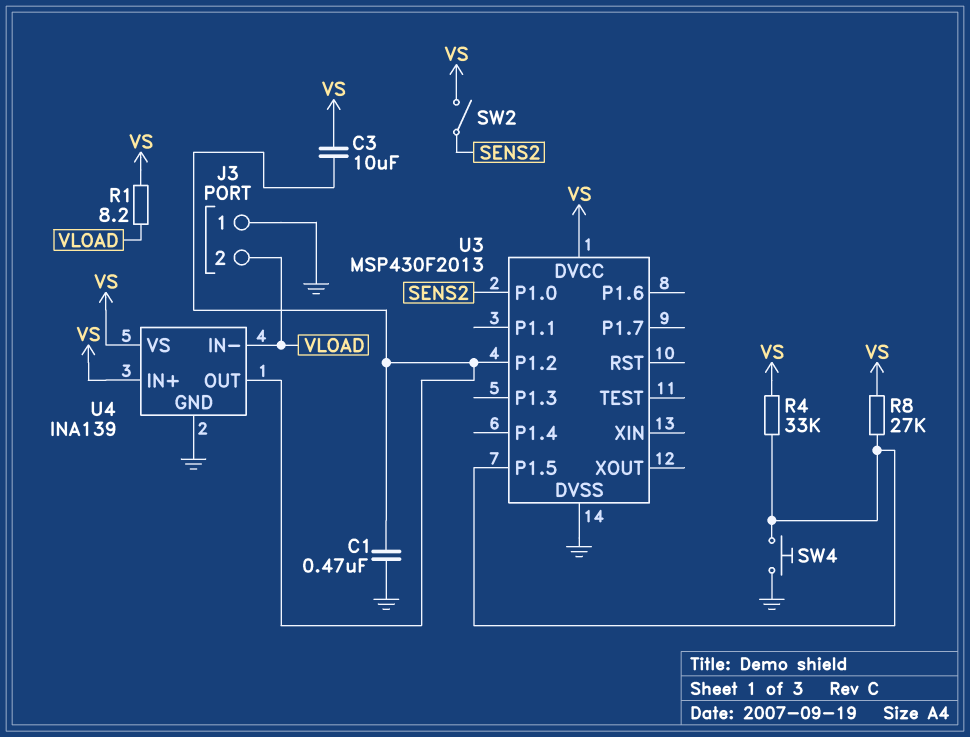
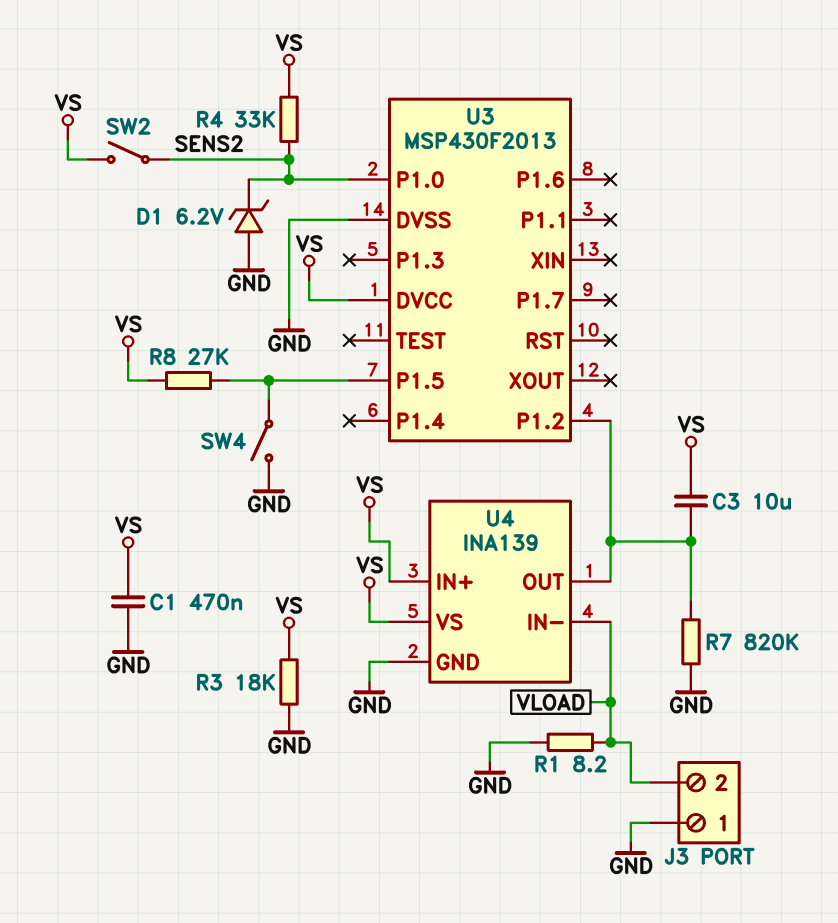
C1: 470nF (GND, U3/P1.2) -> 470nF (GND, VS)
D1: none -> zener 6.2V (A GND, K SENS2)
R1: 8.2 (VLOAD, VS) -> 8.2 (GND, VLOAD)
R3: none -> 18k (GND, VS)
R4: 33k (U3/P1.5, VS) -> 33k (SENS2, VS)
R7: none -> 820k (GND, U3/P1.2)
SW4: button (GND, U3/P1.5) -> switch (GND, U3/P1.5)

